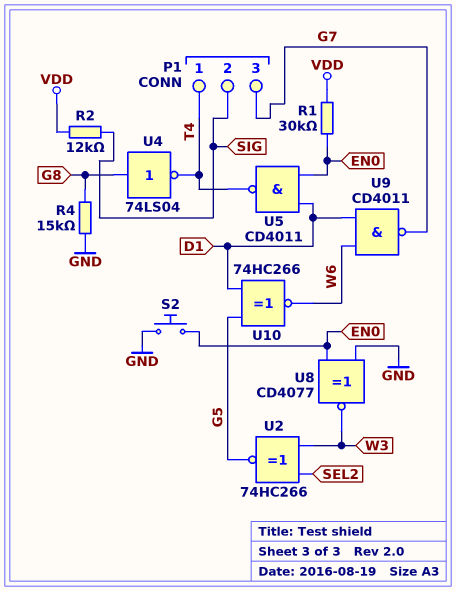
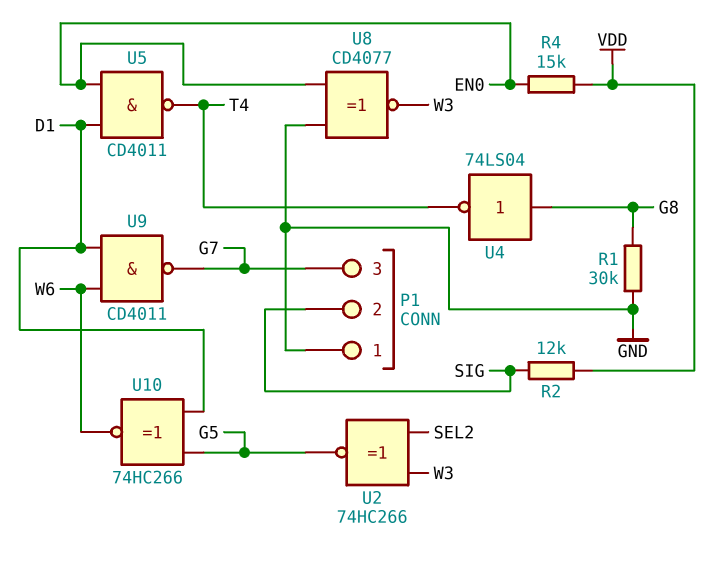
P1 pin 1: T4 -> GND
R1: 30k (EN0, VDD) -> 30k (G8, GND)
R4: 15k (G8, GND) -> 15k (EN0, VDD)
S2: button (EN0, GND) -> none

